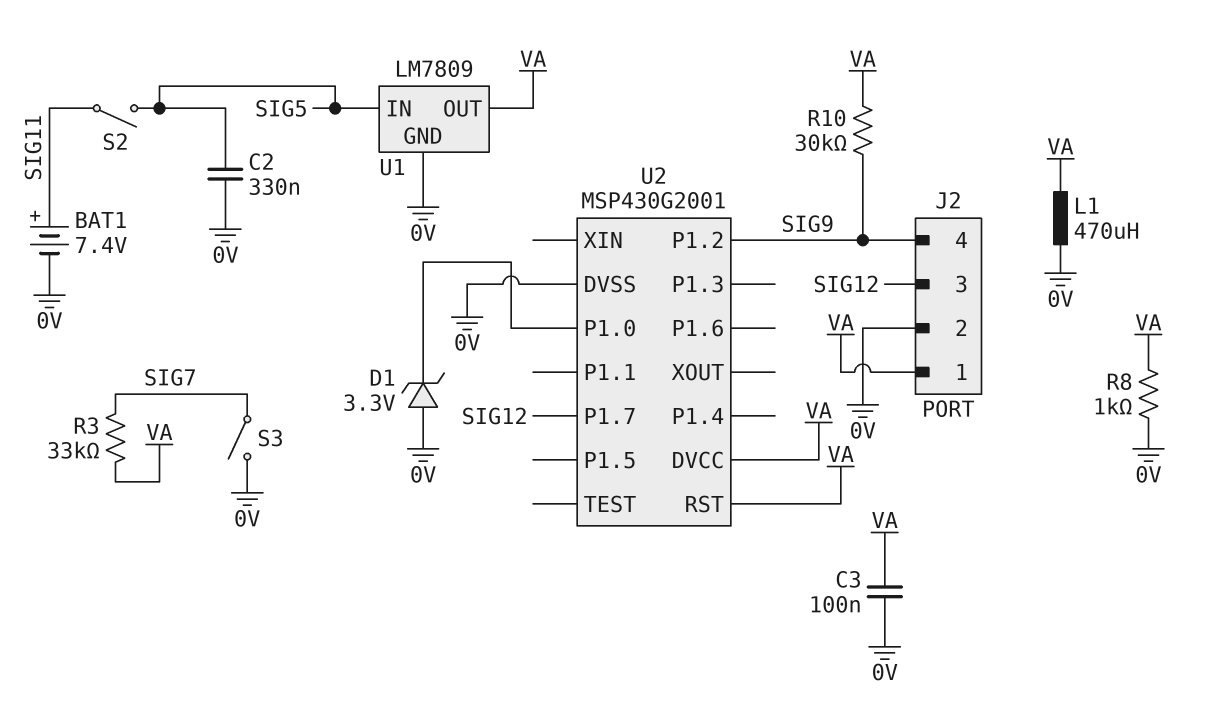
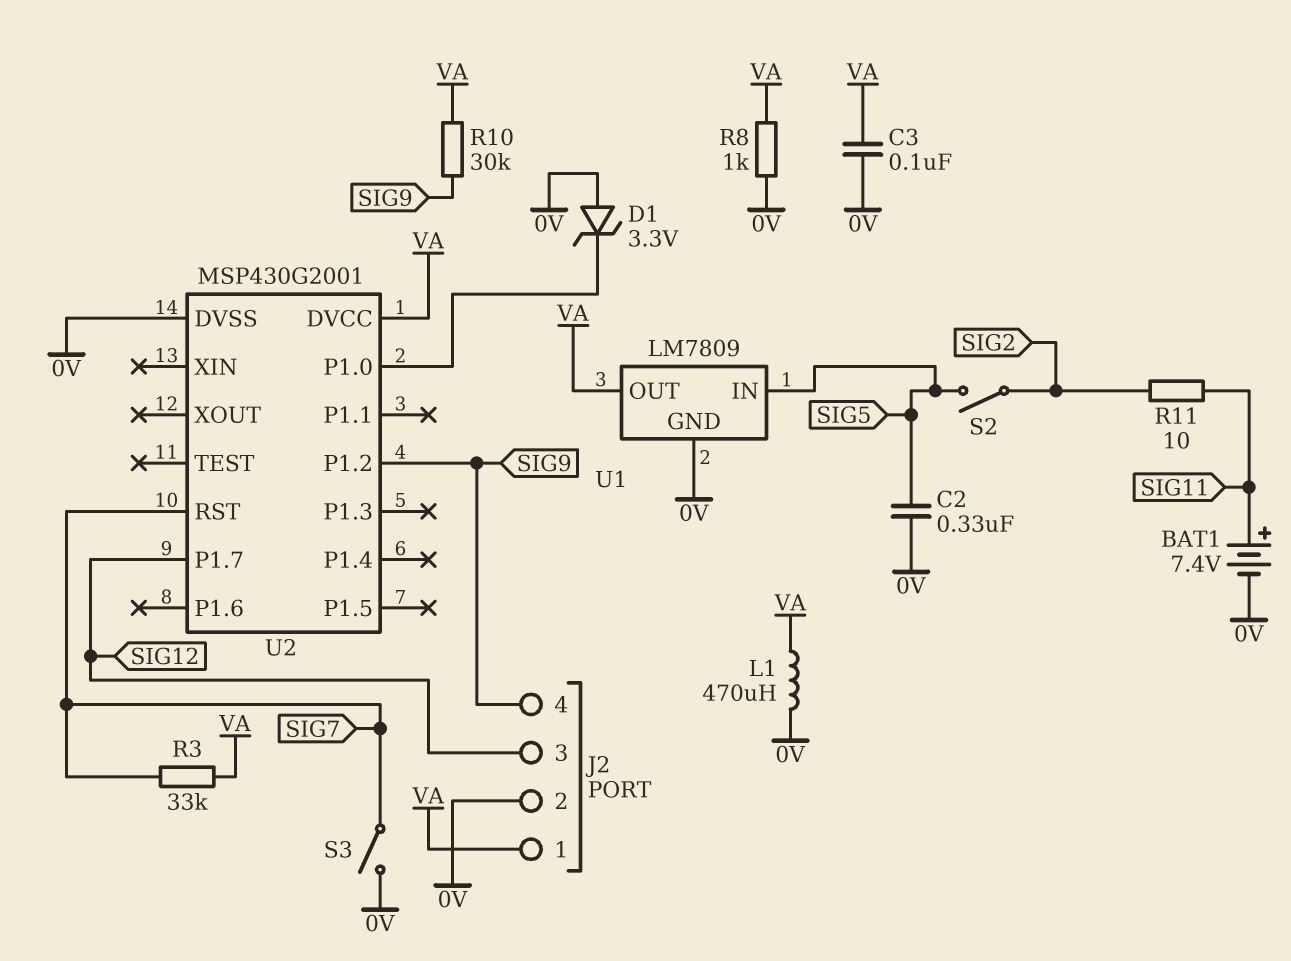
R11: none -> 10 (SIG2, SIG11)
S2: switch (SIG5, SIG11) -> switch (SIG2, SIG5)
U2 pin RST: VA -> SIG7

